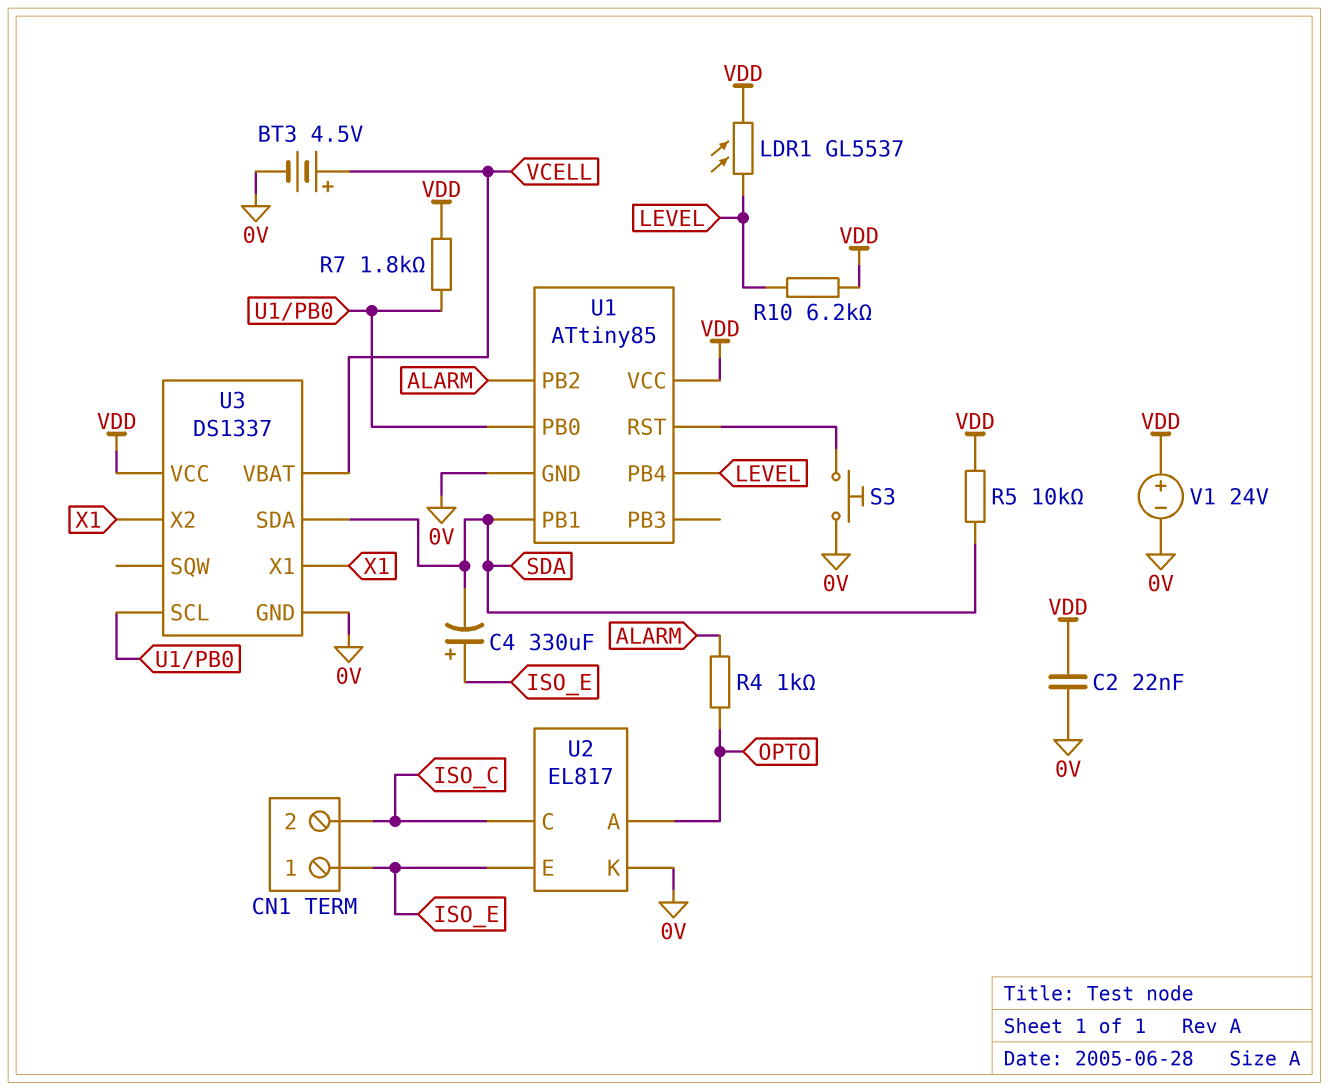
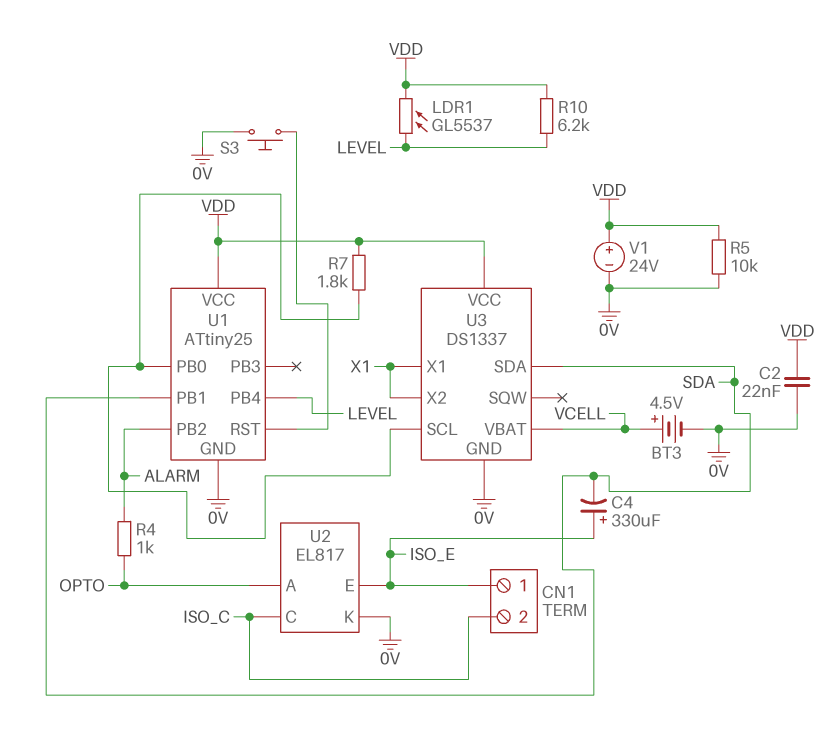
R5: 10k (SDA, VDD) -> 10k (0V, VDD)
U1: ATtiny85 -> ATtiny25

